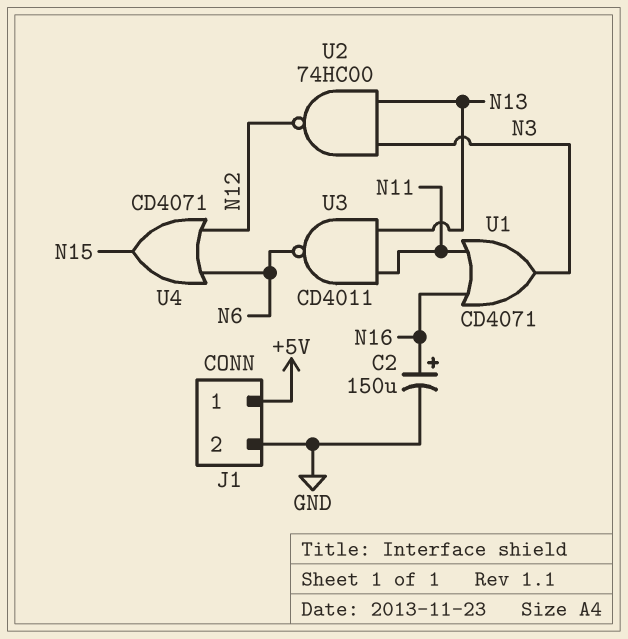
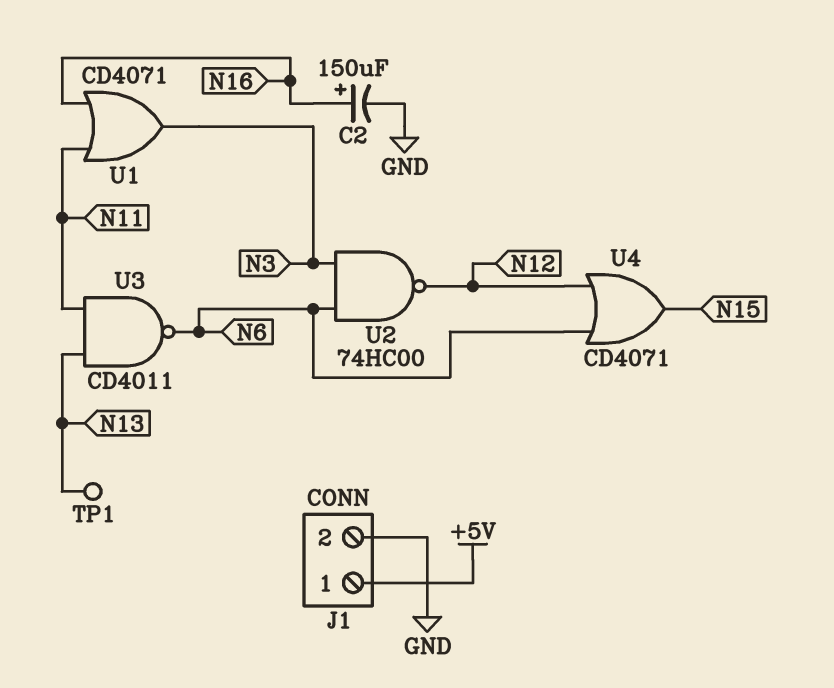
TP1: none -> test point (N13)
U2: NAND 74HC00 (in N3, in N13, out N12) -> NAND 74HC00 (in N3, in N6, out N12)

